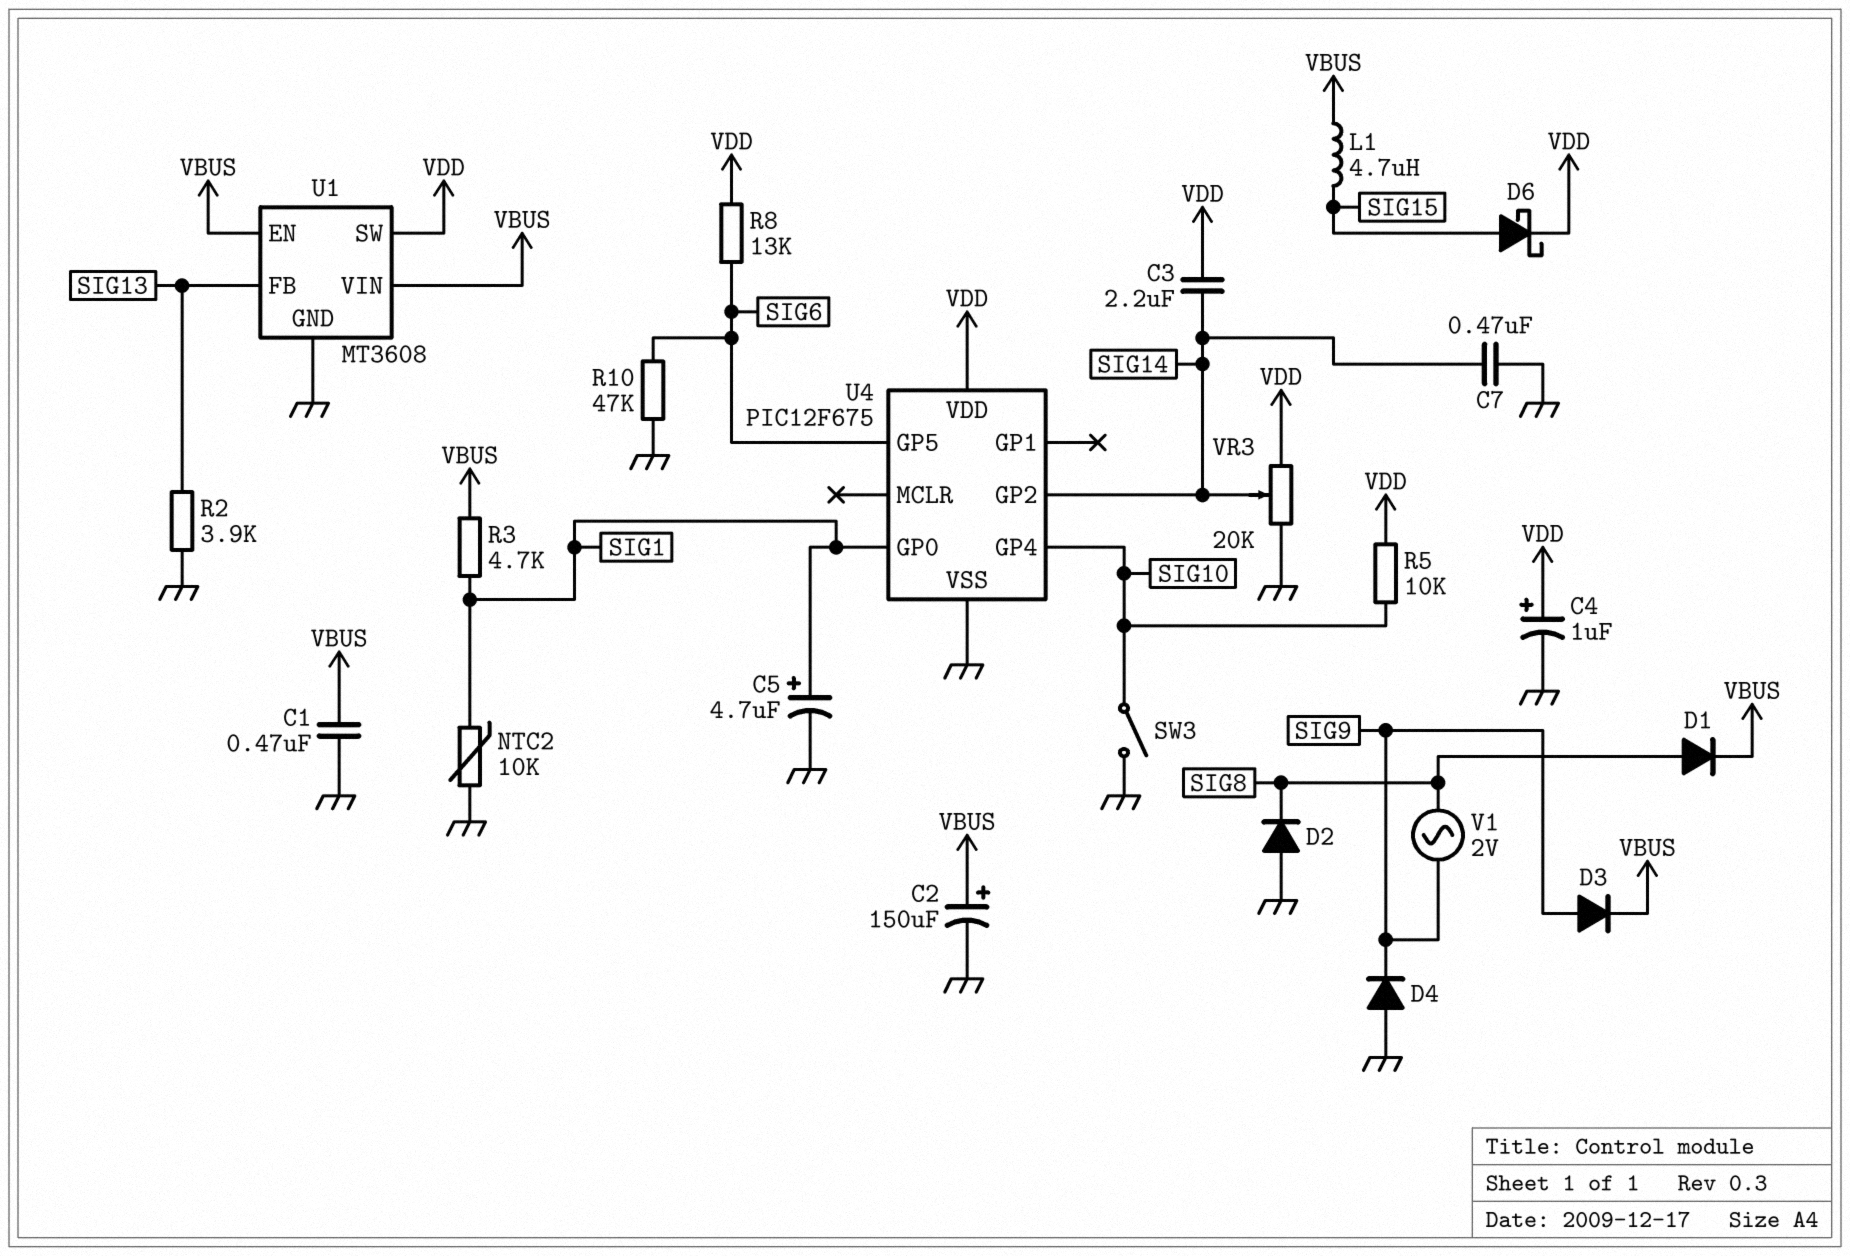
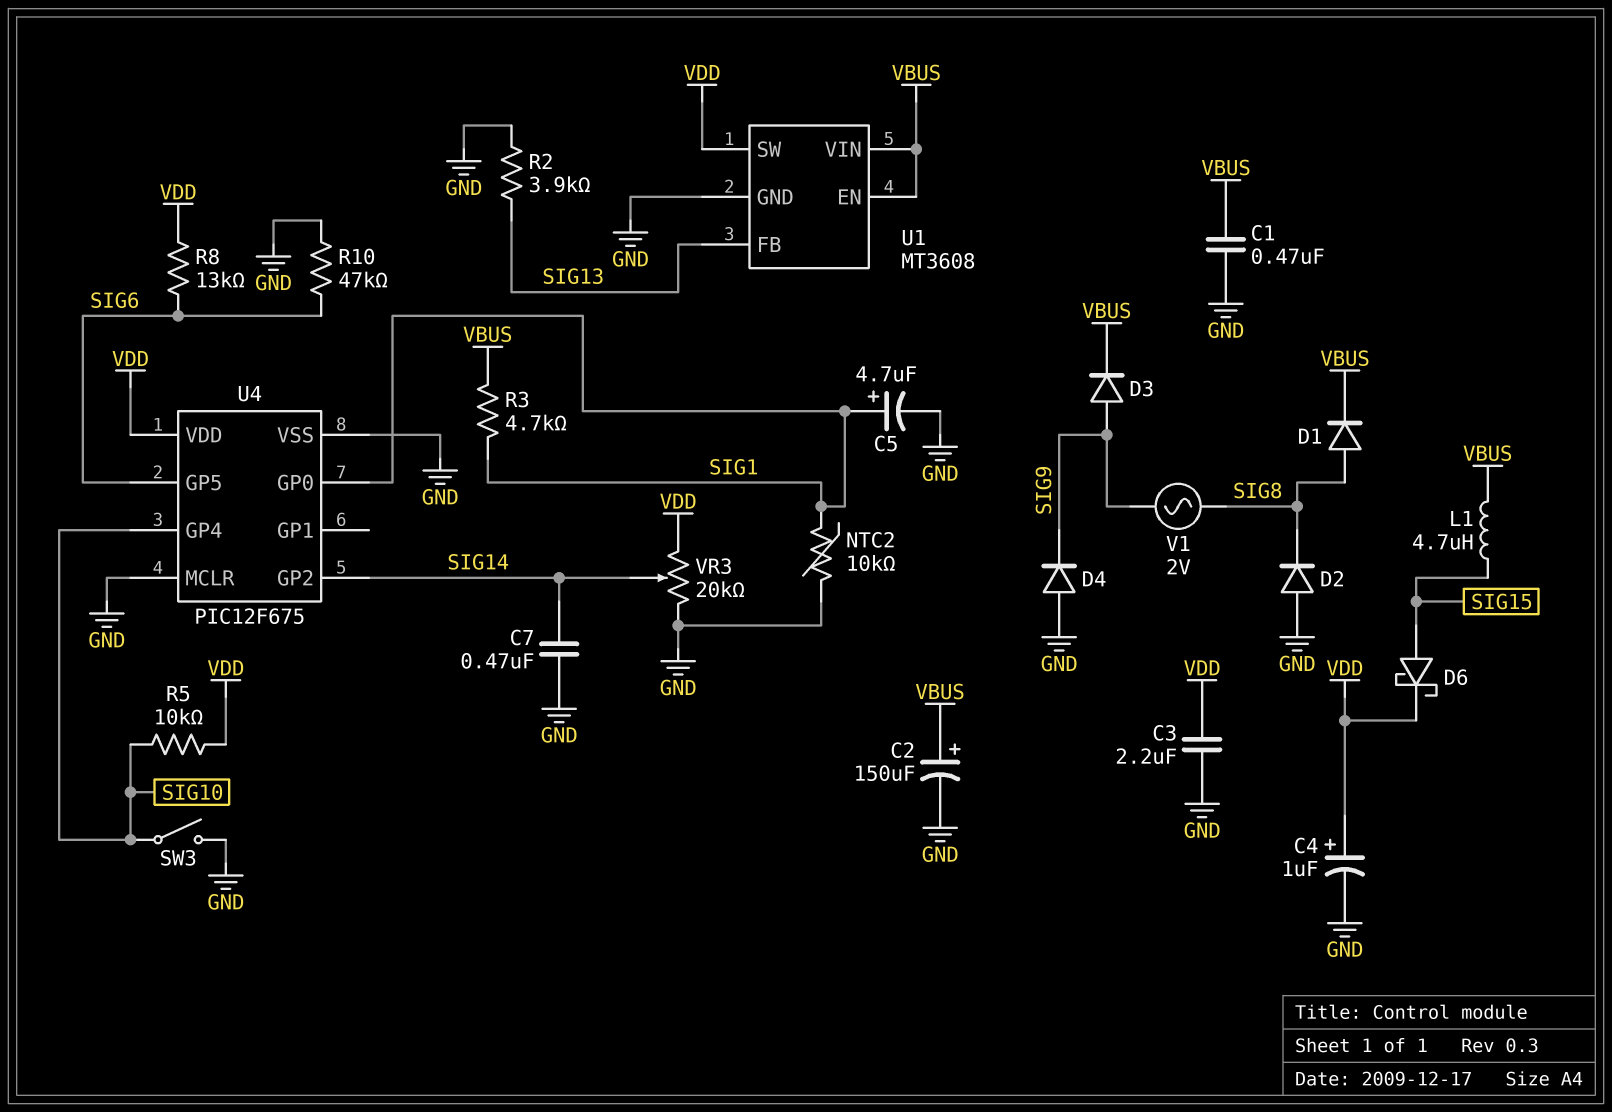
C3: 2.2uF (SIG14, VDD) -> 2.2uF (GND, VDD)
U4 pin MCLR: none -> GND

